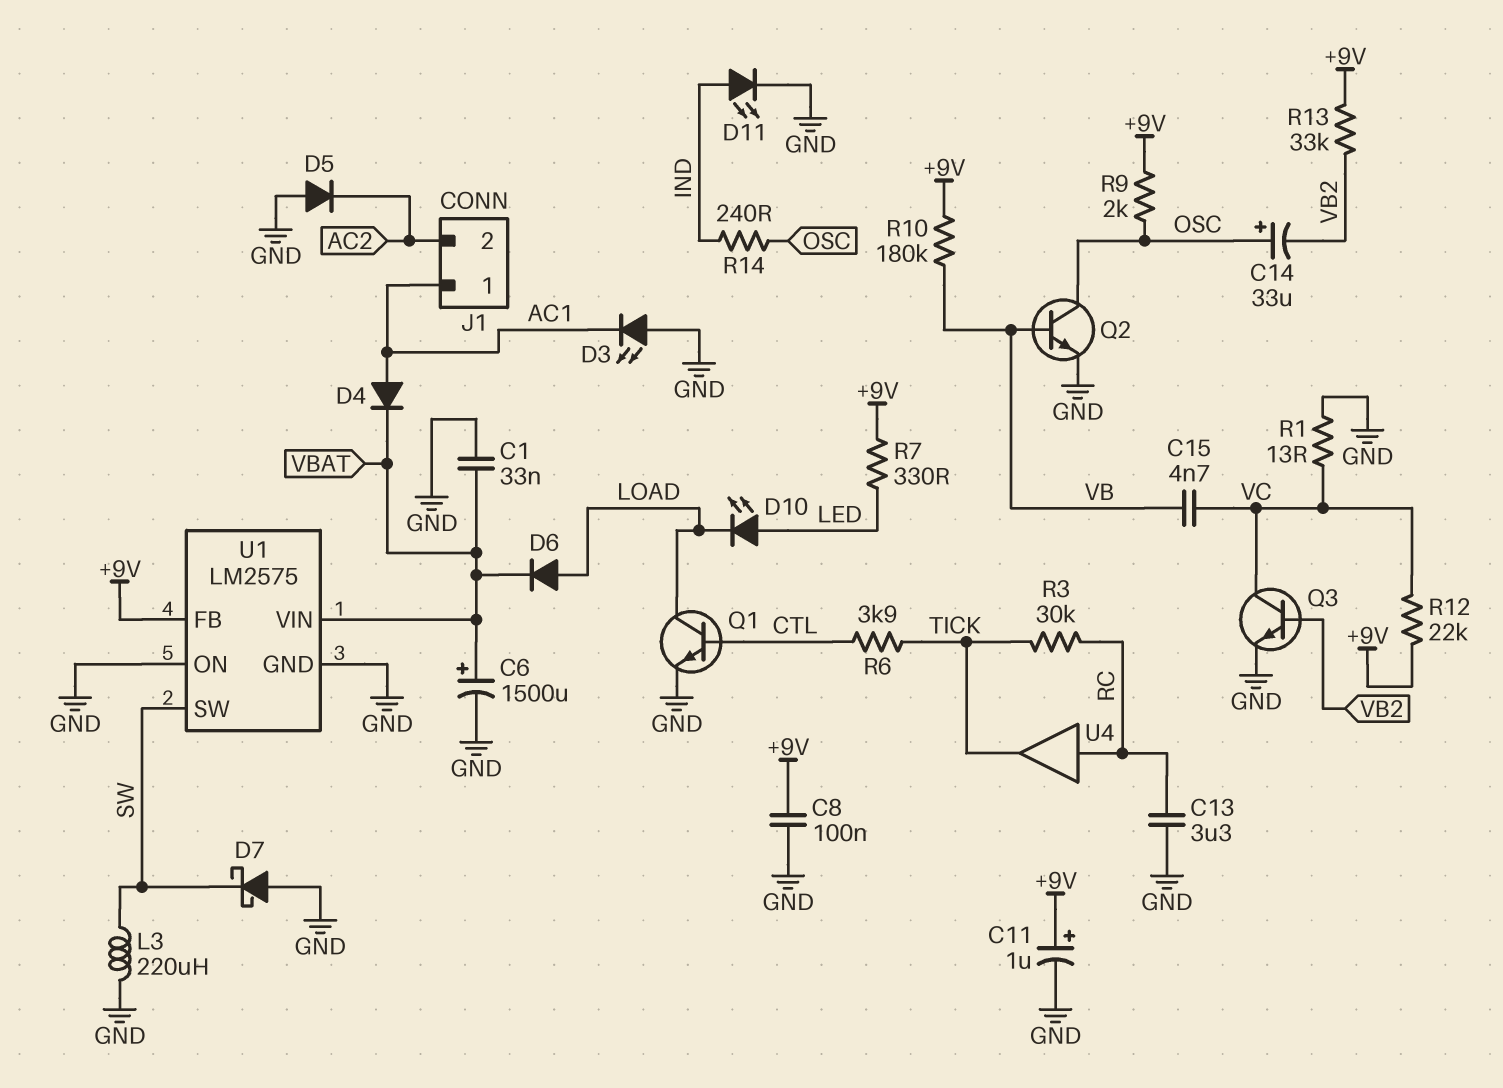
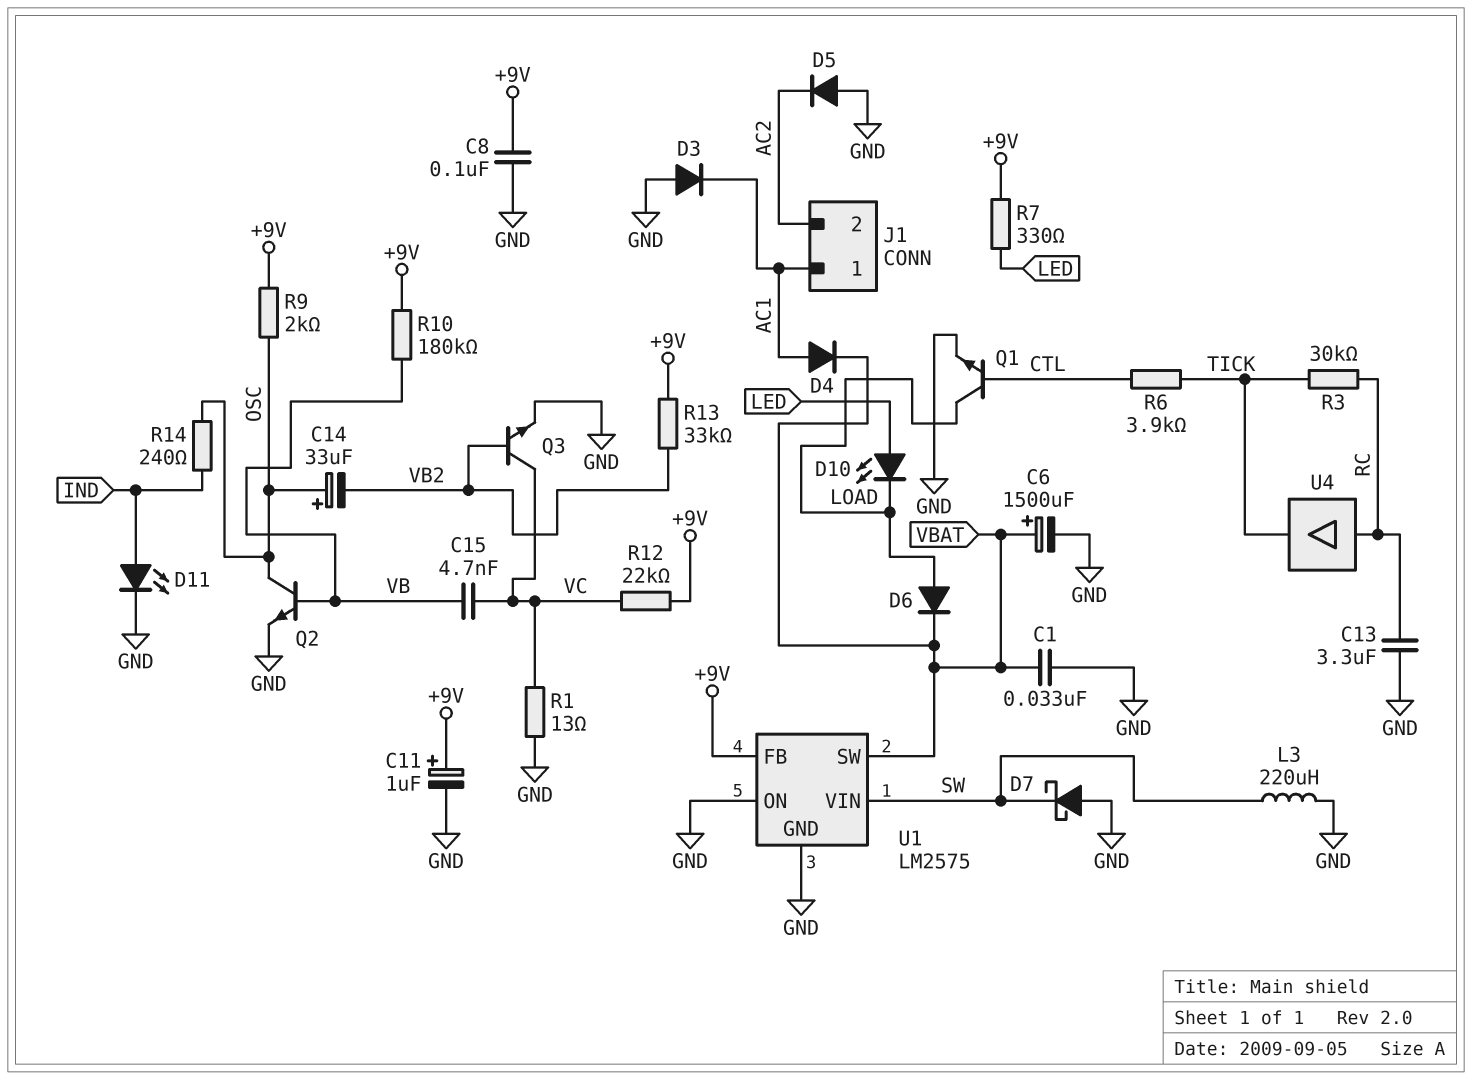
D3: LED (A GND, K AC1) -> diode (A GND, K AC1)
U1 pin SW: SW -> VBAT
U1 pin VIN: VBAT -> SW

